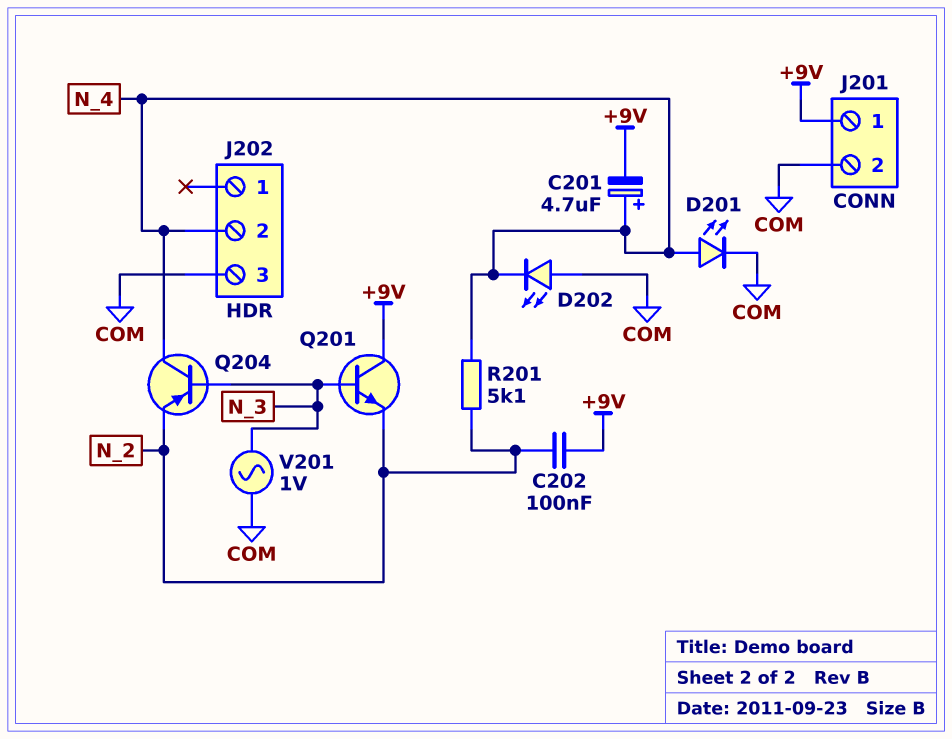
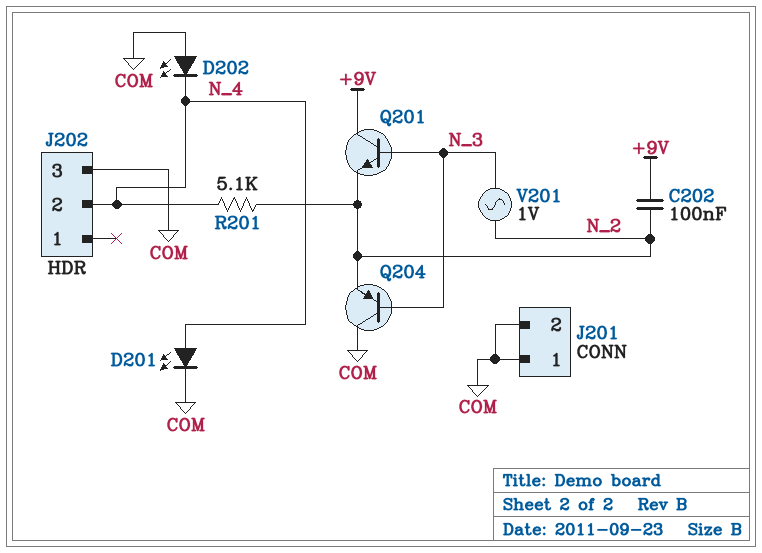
C201: 4.7uF (plus N_4, minus +9V) -> none
J201 pin 1: +9V -> COM
Q204: PNP (B N_3, C N_4, E N_2) -> PNP (B N_3, C COM, E N_2)
V201: AC 1V (COM, N_3) -> AC 1V (N_2, N_3)

